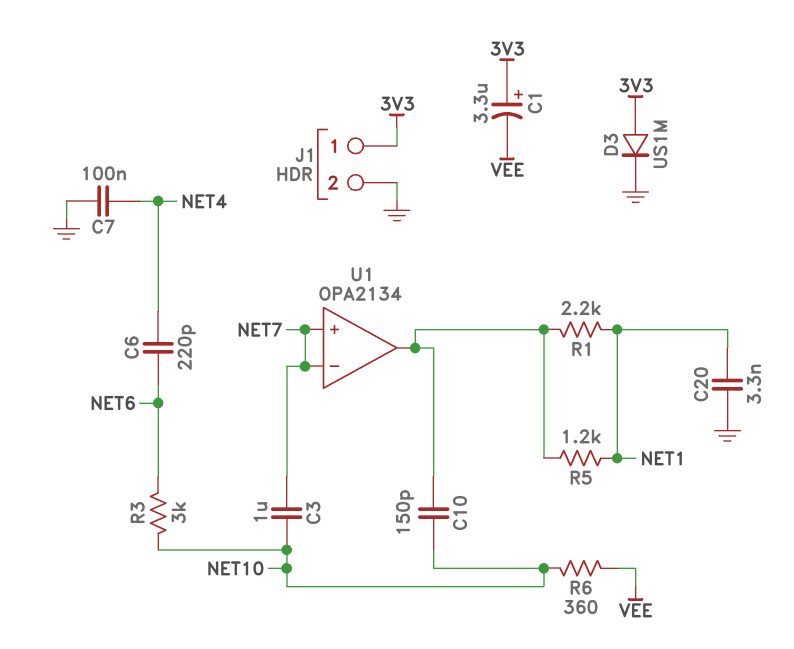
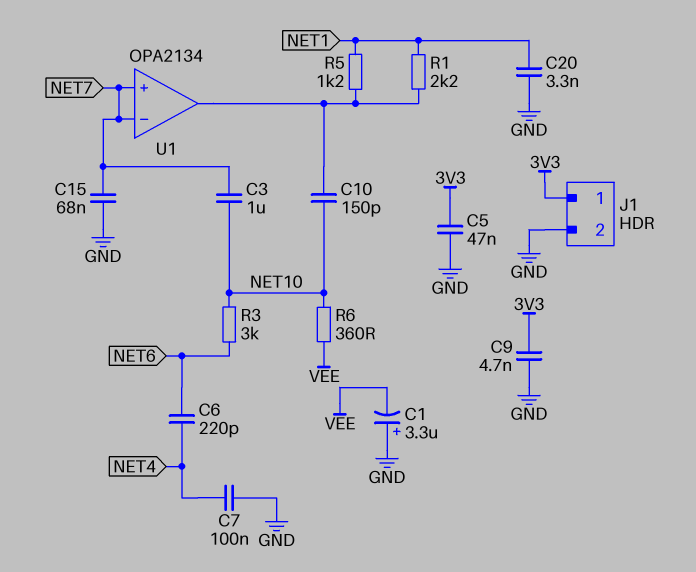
C1: 3.3uF (plus 3V3, minus VEE) -> 3.3uF (plus GND, minus VEE)
C5: none -> 47nF (3V3, GND)
C9: none -> 4.7nF (3V3, GND)
C15: none -> 68nF (GND, NET7)
D3: diode US1M (A 3V3, K GND) -> none

